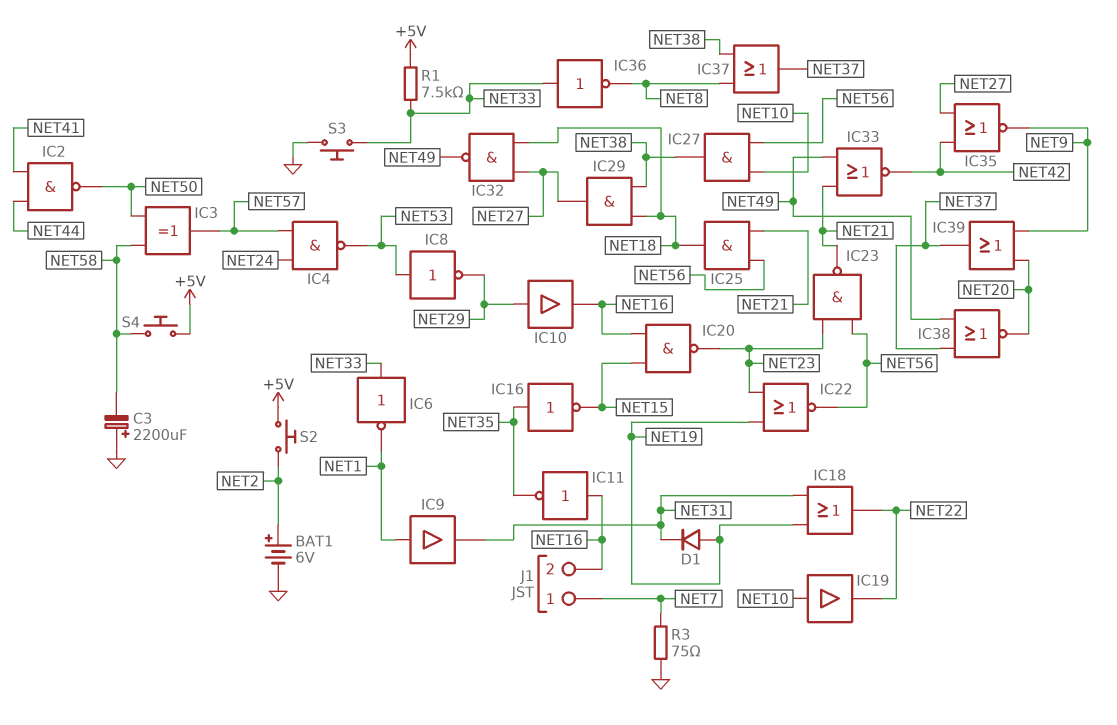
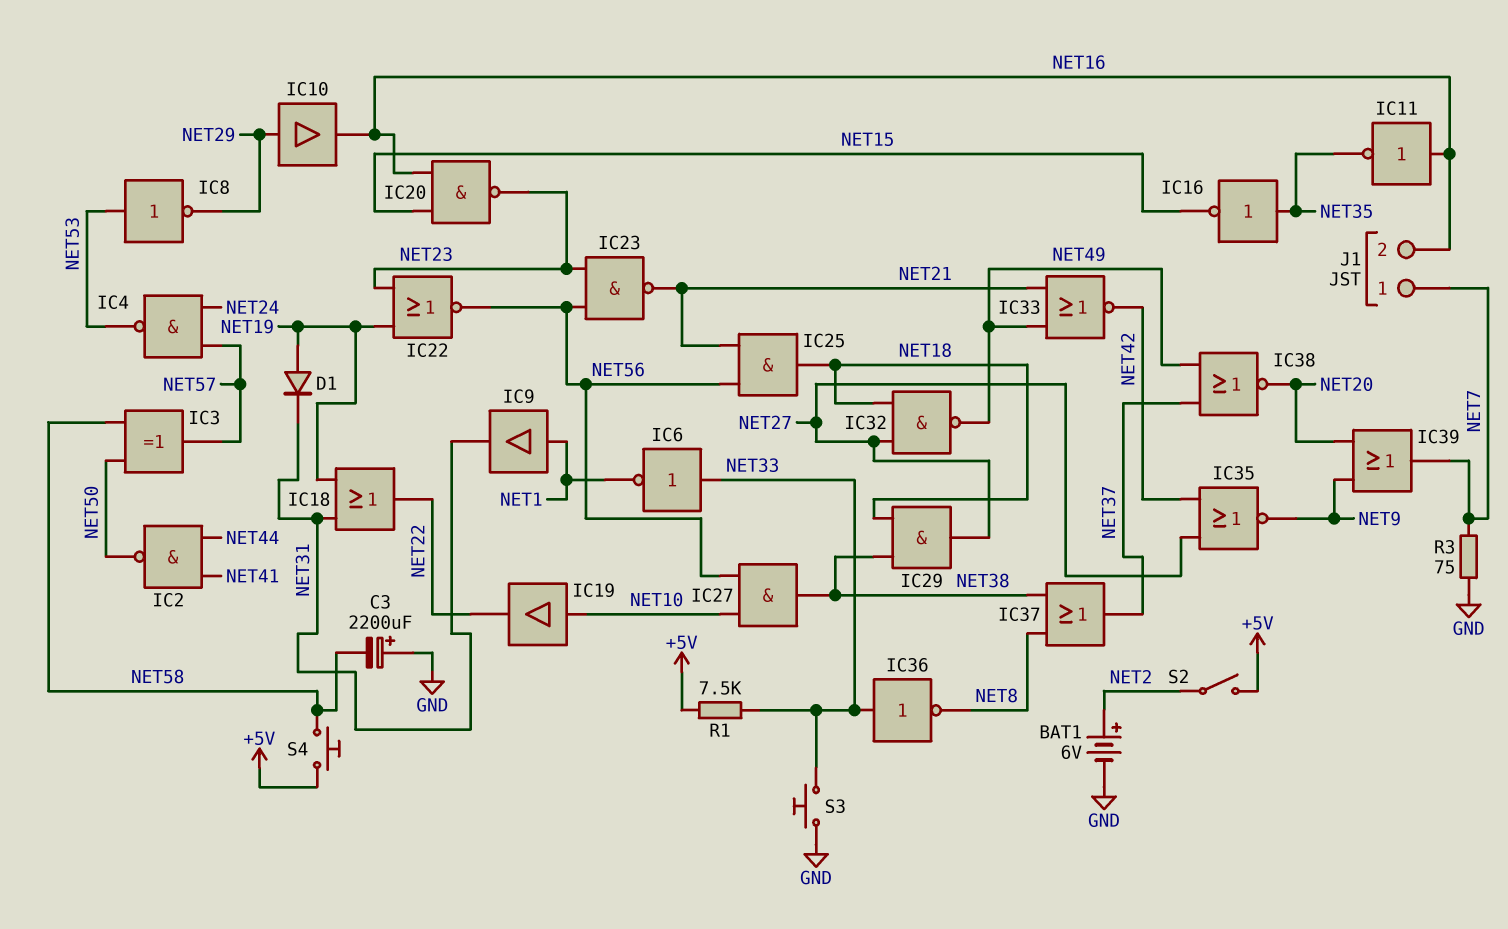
IC39: OR (in NET9, in NET20, out NET37) -> OR (in NET9, in NET20, out NET7)
S2: button (+5V, NET2) -> switch (+5V, NET2)

